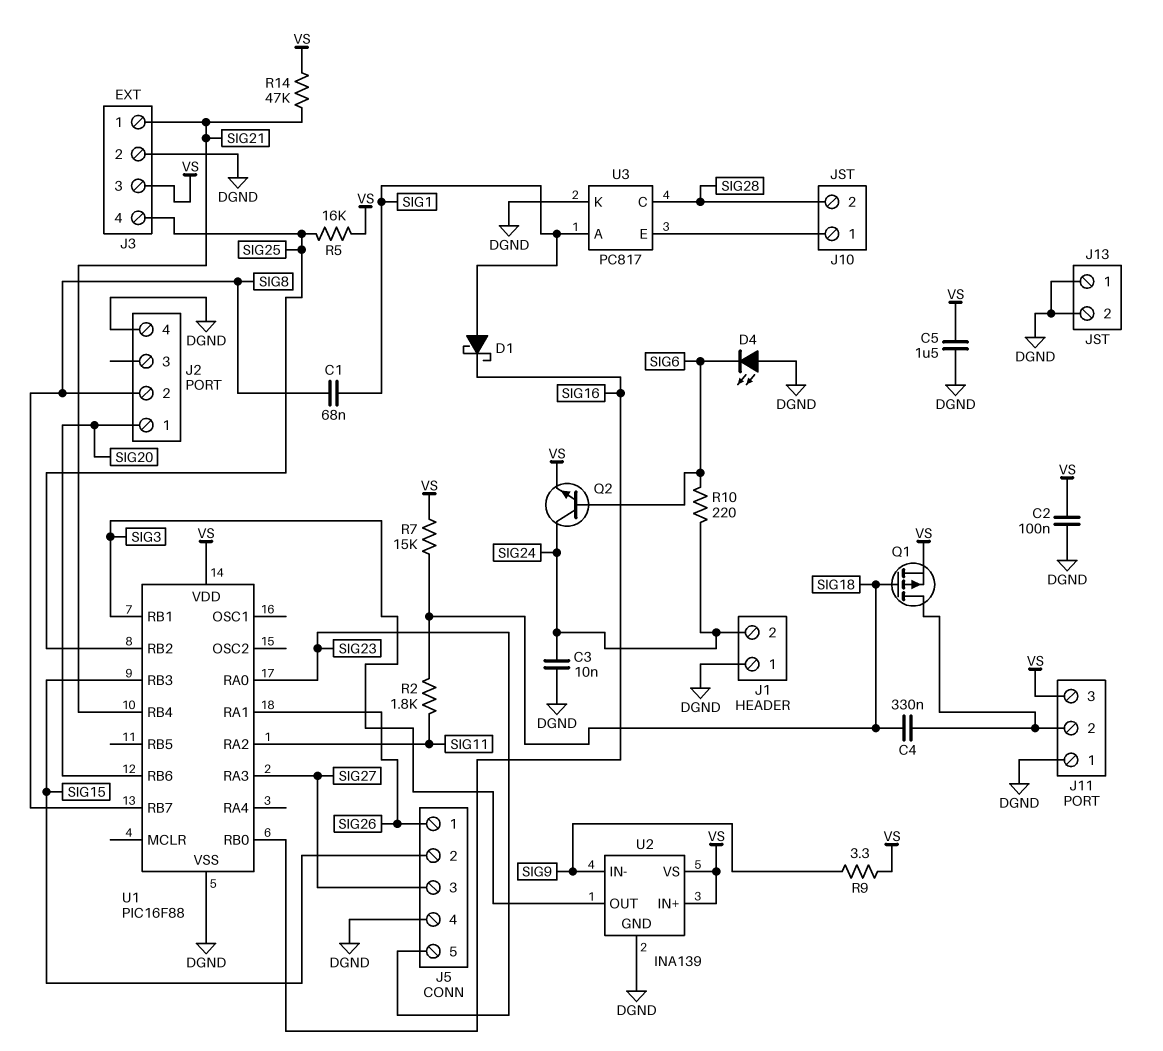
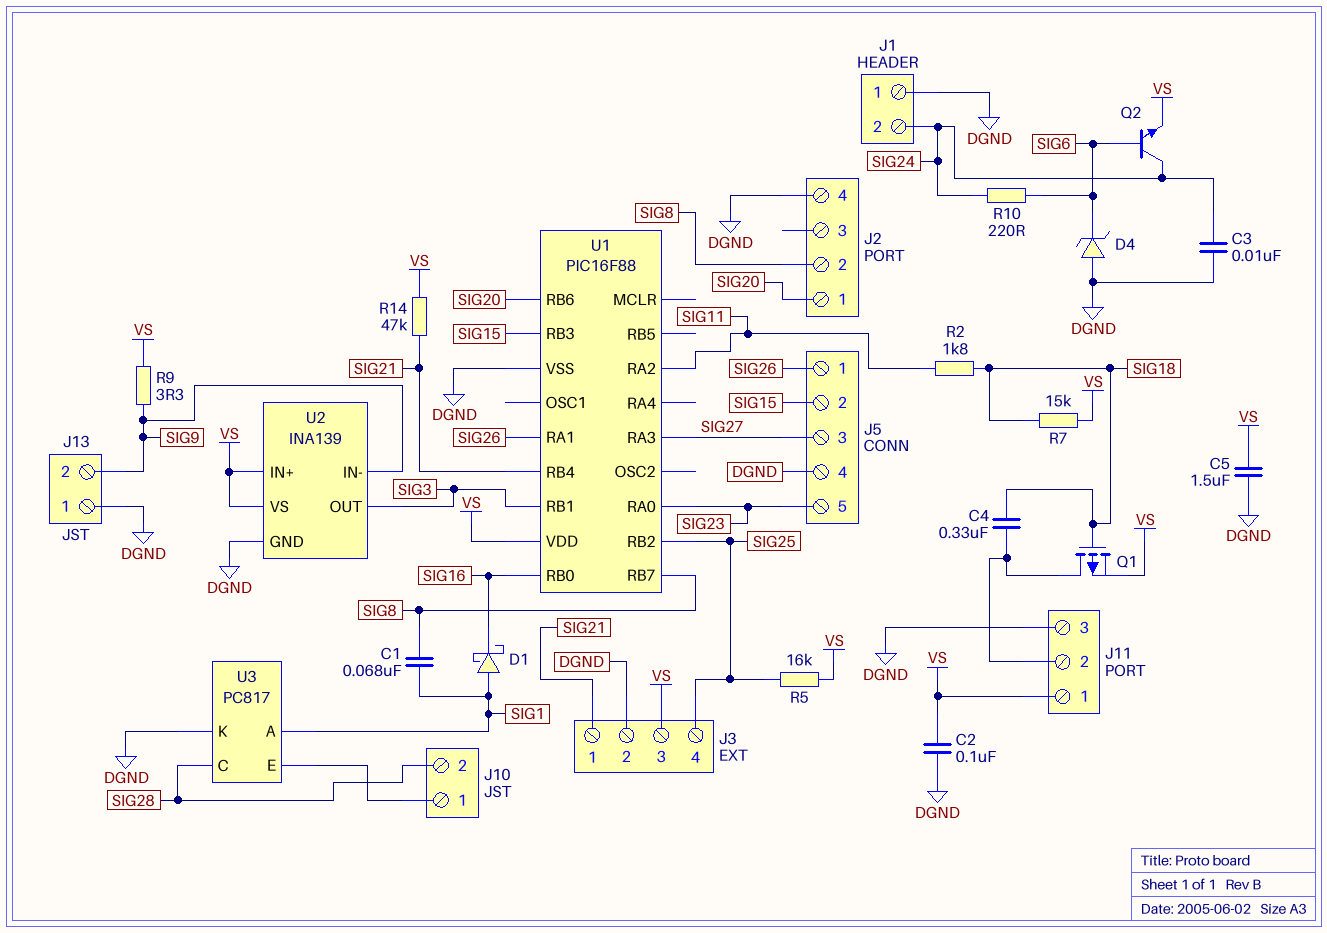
D4: LED (A DGND, K SIG6) -> zener (A DGND, K SIG6)
J11 pin 1: DGND -> VS
J11 pin 3: VS -> DGND
J13 pin 2: DGND -> SIG9

